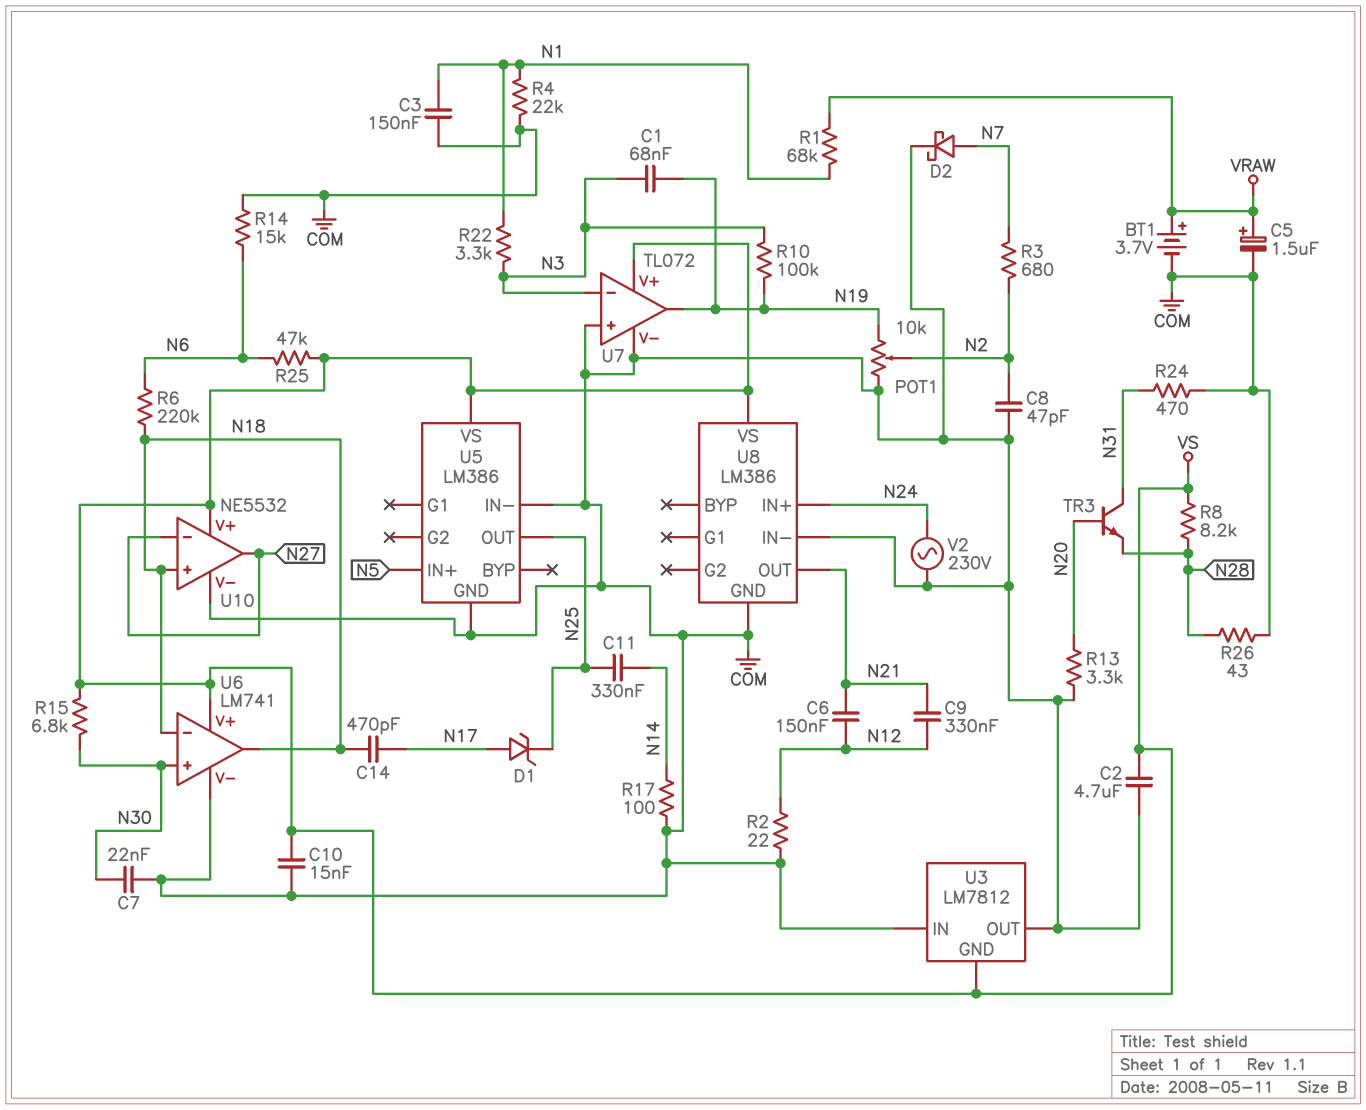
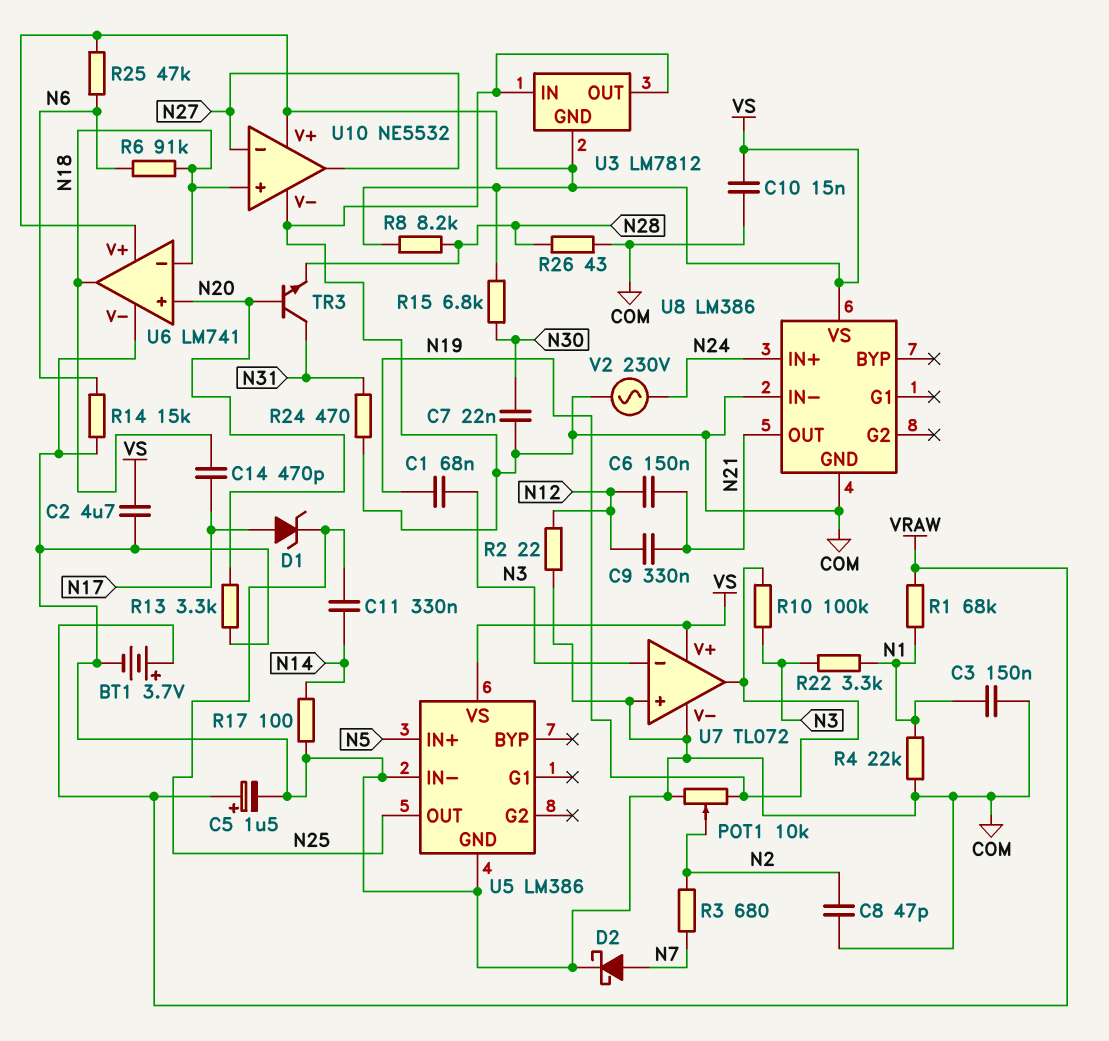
R6: 220k (N6, N18) -> 91k (N6, N18)
U6 pin in+: N30 -> N20

